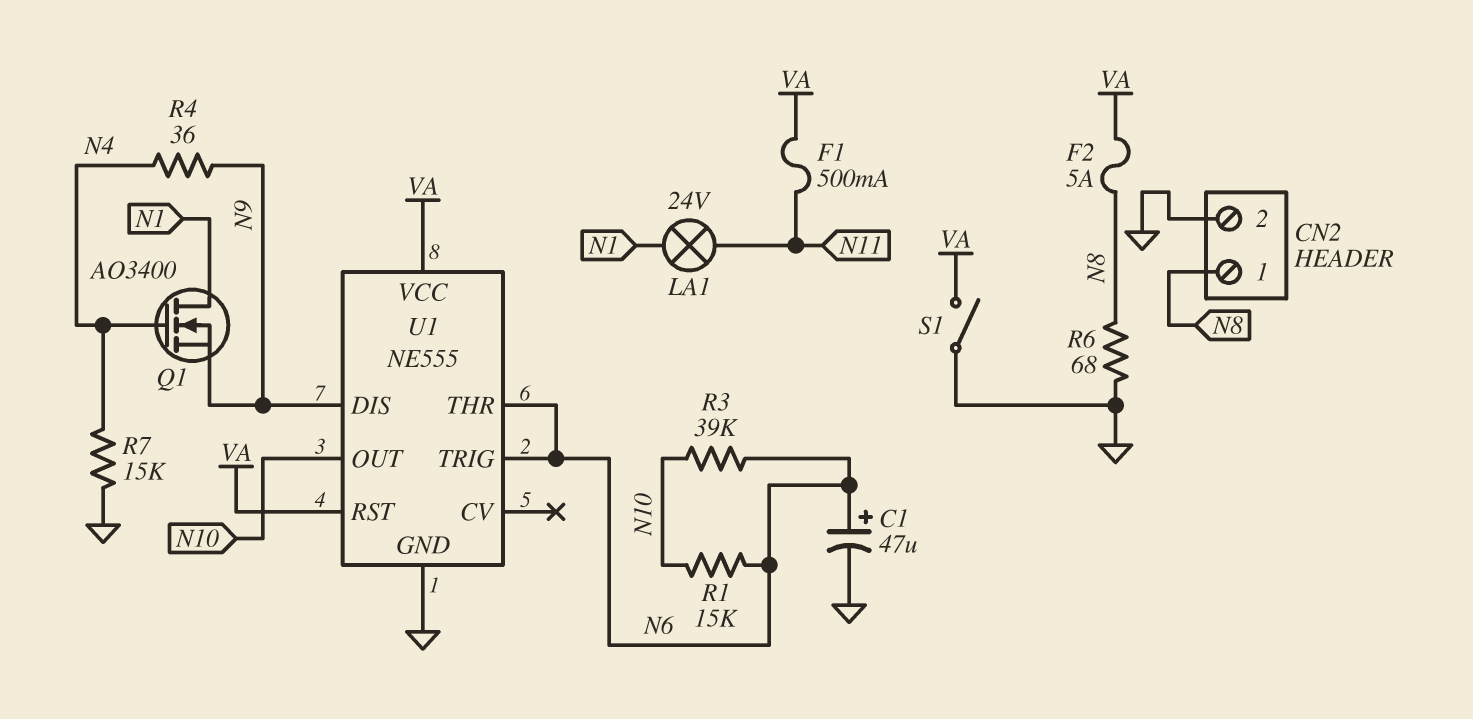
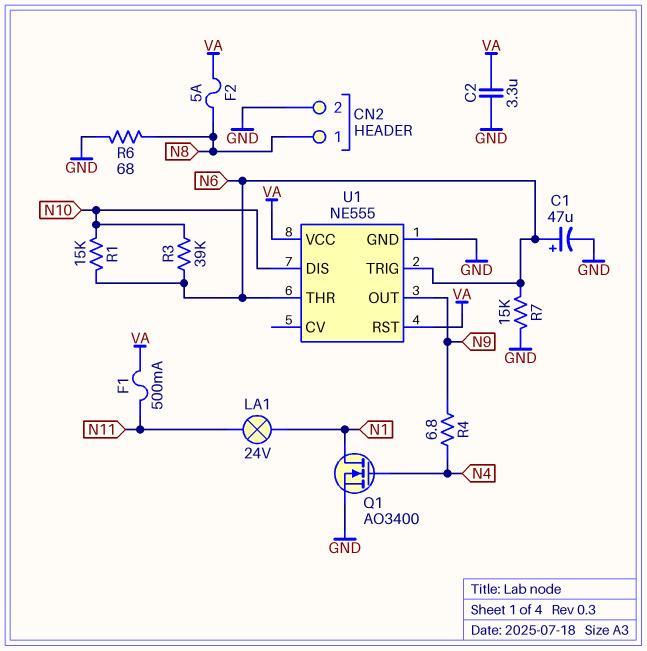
C2: none -> 3.3uF (GND, VA)
Q1: NMOS AO3400 (G N4, D N1, S N9) -> NMOS AO3400 (G N4, D N1, S GND)
R4: 36 (N4, N9) -> 6.8 (N4, N9)
R7: 15k (GND, N4) -> 15k (GND, N6)
S1: switch (GND, VA) -> none
U1 pin DIS: N9 -> N10
U1 pin OUT: N10 -> N9

